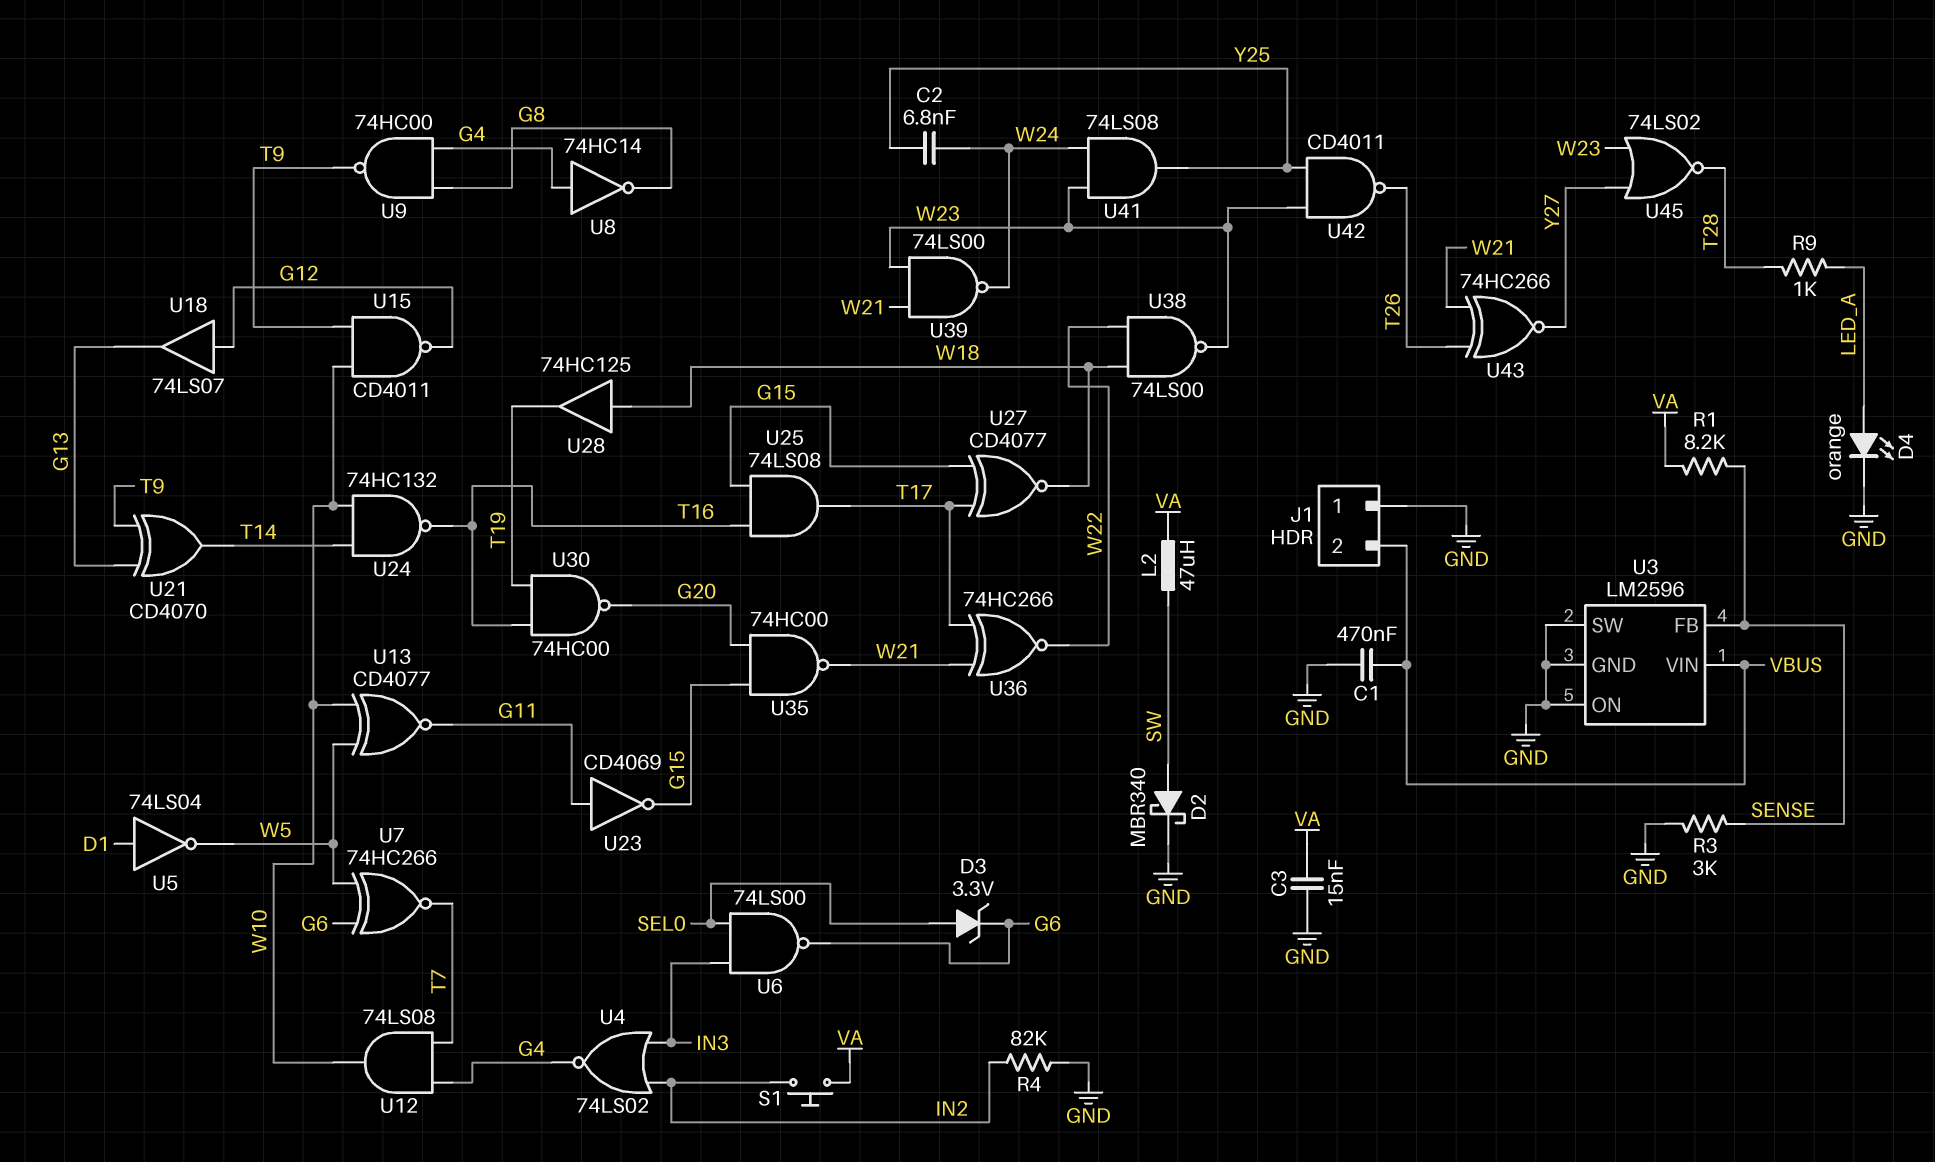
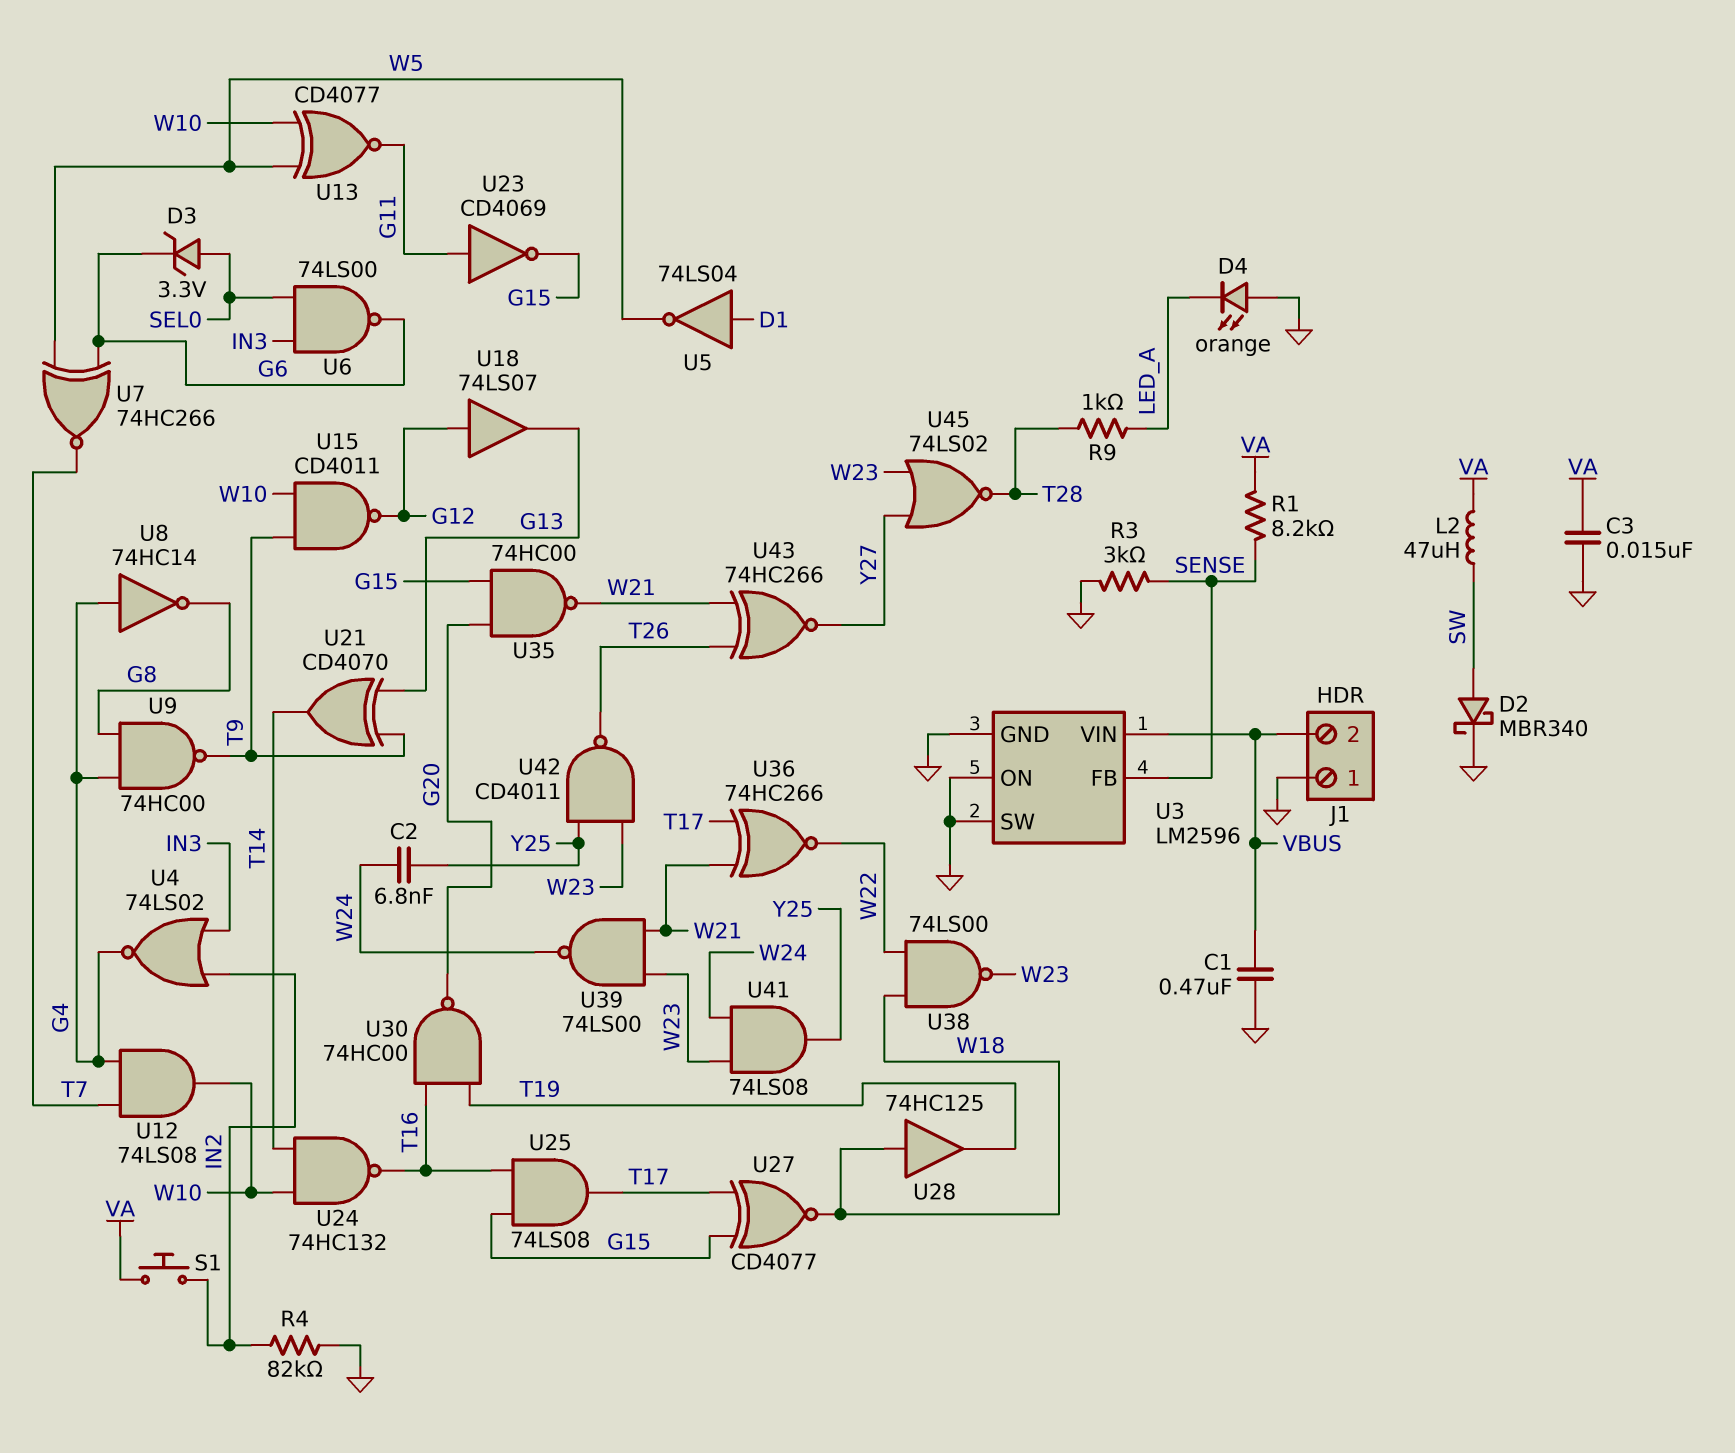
D4: LED orange (A LED_A, K GND) -> LED orange (A GND, K LED_A)

